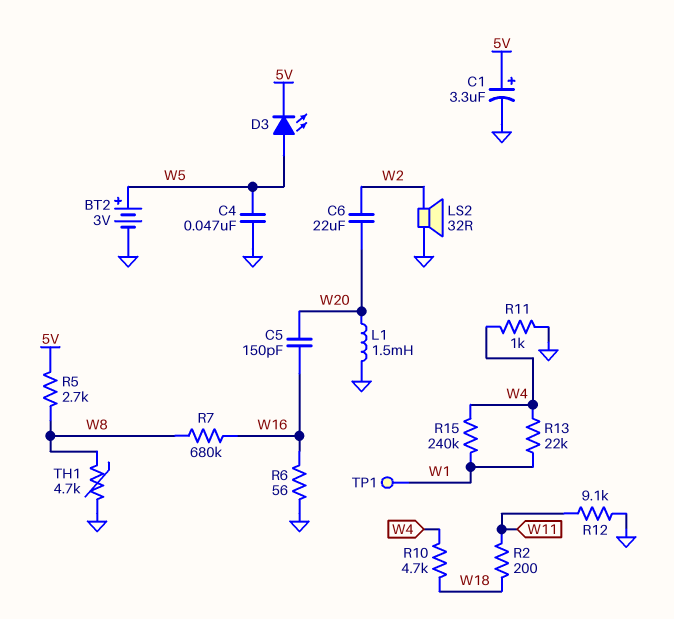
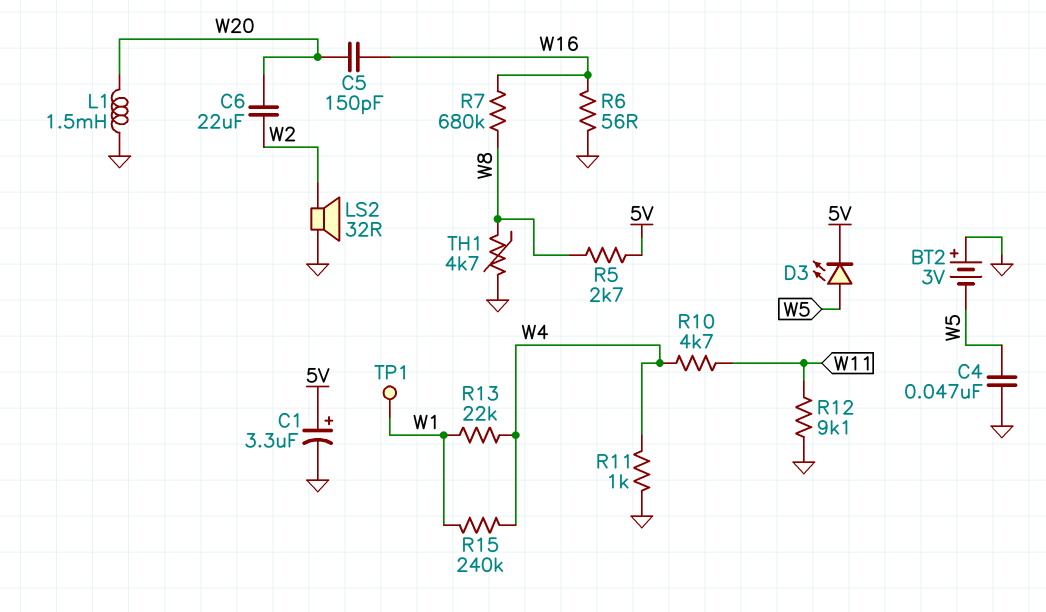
BT2: 3V (plus W5, minus GND) -> 3V (plus GND, minus W5)
R2: 200 (W11, W18) -> none
R10: 4.7k (W4, W18) -> 4.7k (W4, W11)

